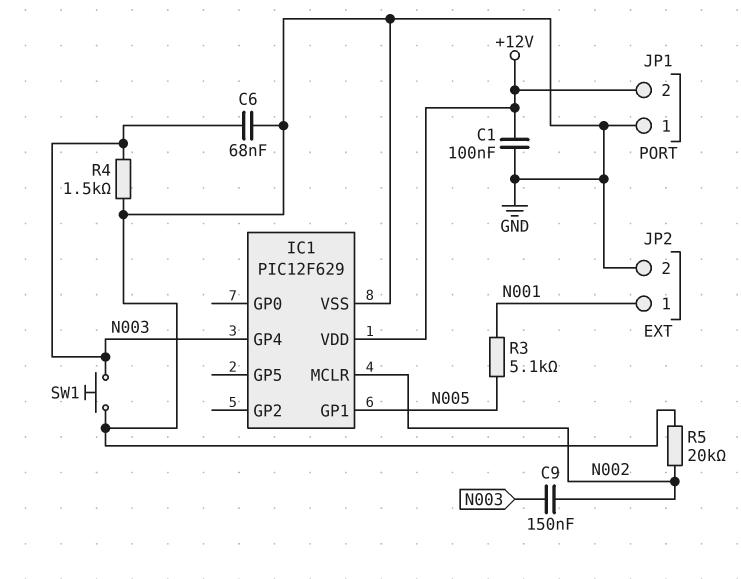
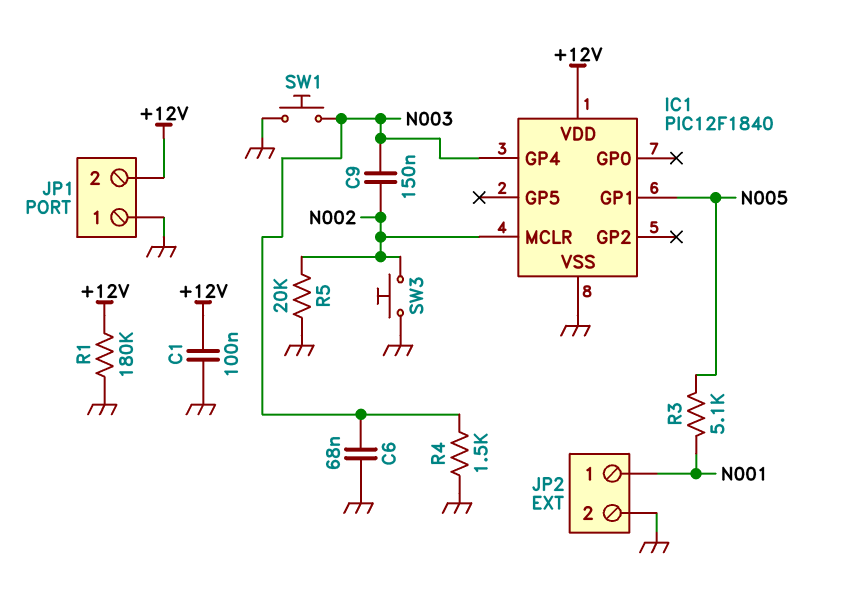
IC1: PIC12F629 -> PIC12F1840
R1: none -> 180k (+12V, GND)
SW3: none -> button (GND, N002)

